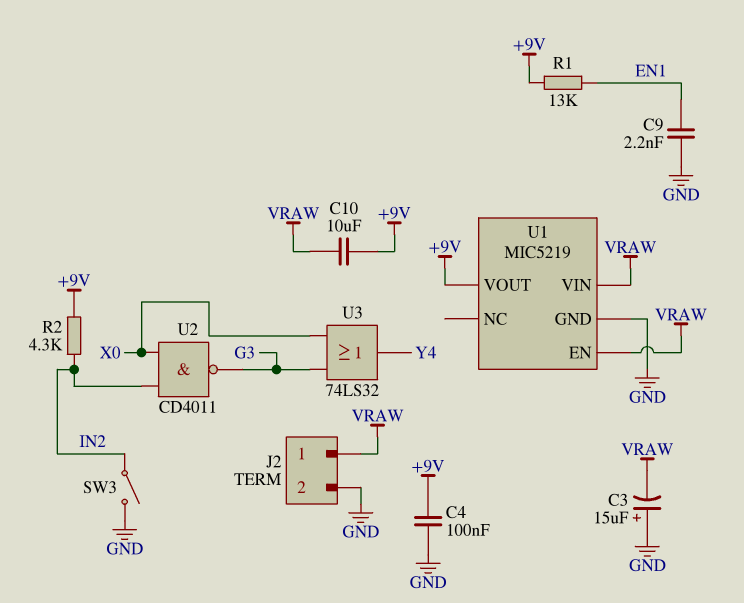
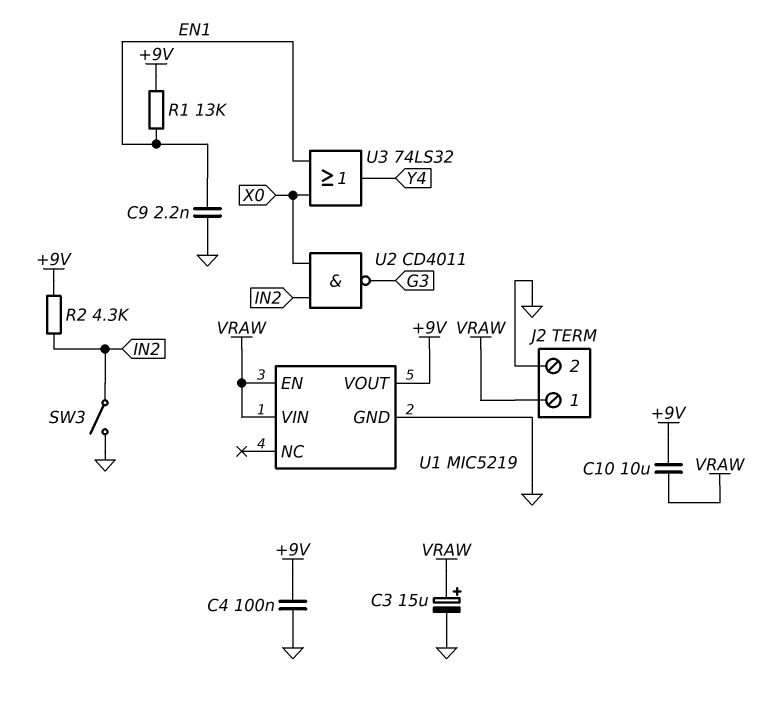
C3: 15uF (plus GND, minus VRAW) -> 15uF (plus VRAW, minus GND)
U3: OR 74LS32 (in G3, in X0, out Y4) -> OR 74LS32 (in EN1, in X0, out Y4)

